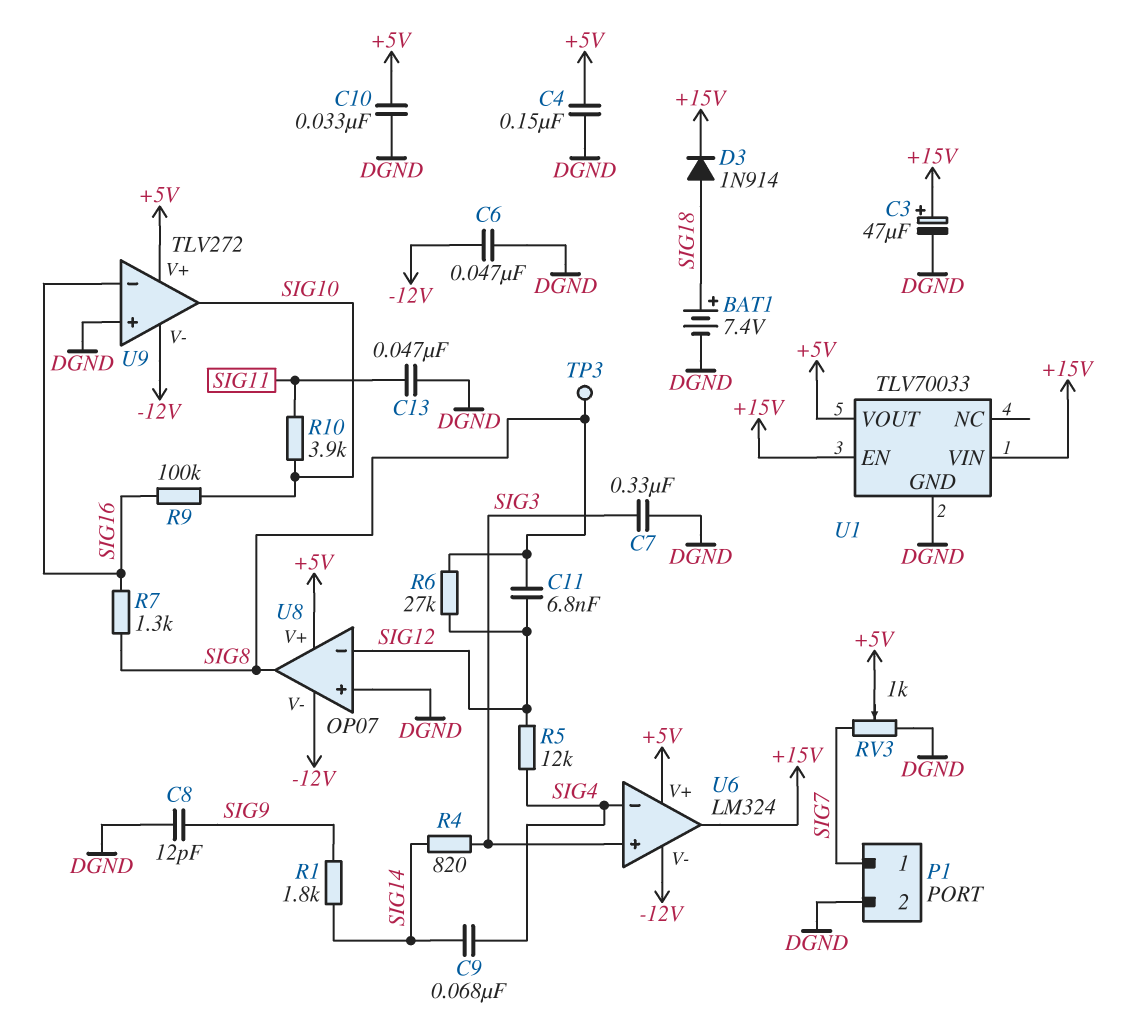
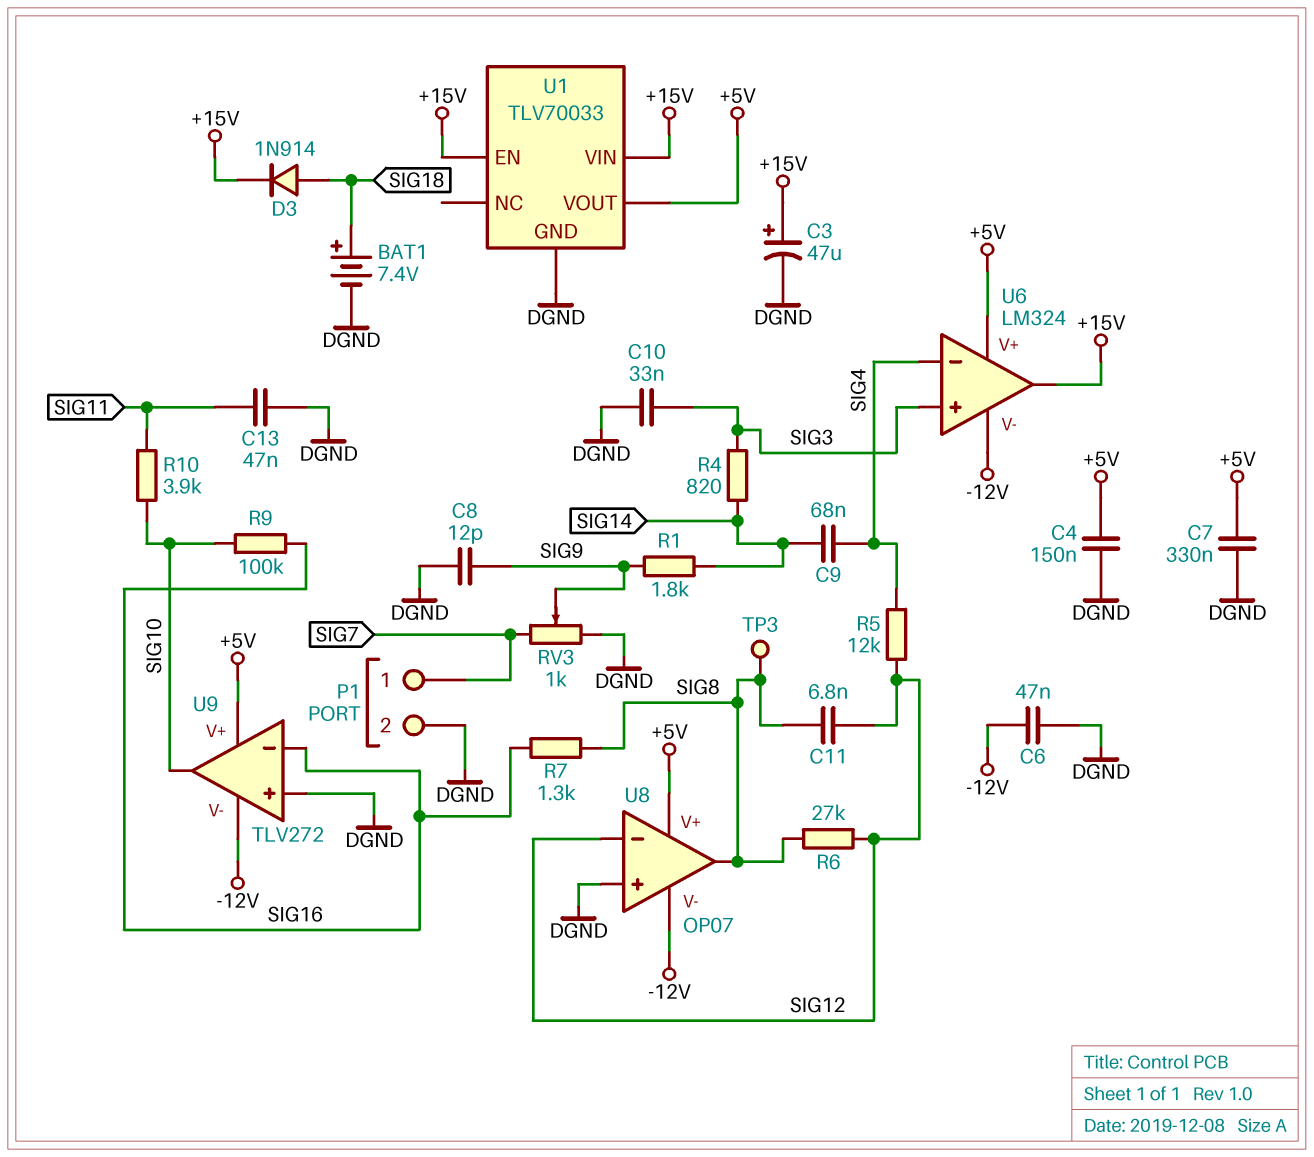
C7: 330nF (DGND, SIG3) -> 330nF (+5V, DGND)
C10: 33nF (+5V, DGND) -> 33nF (DGND, SIG3)
RV3: 1k (DGND, SIG7, wiper +5V) -> 1k (DGND, SIG7, wiper SIG9)

